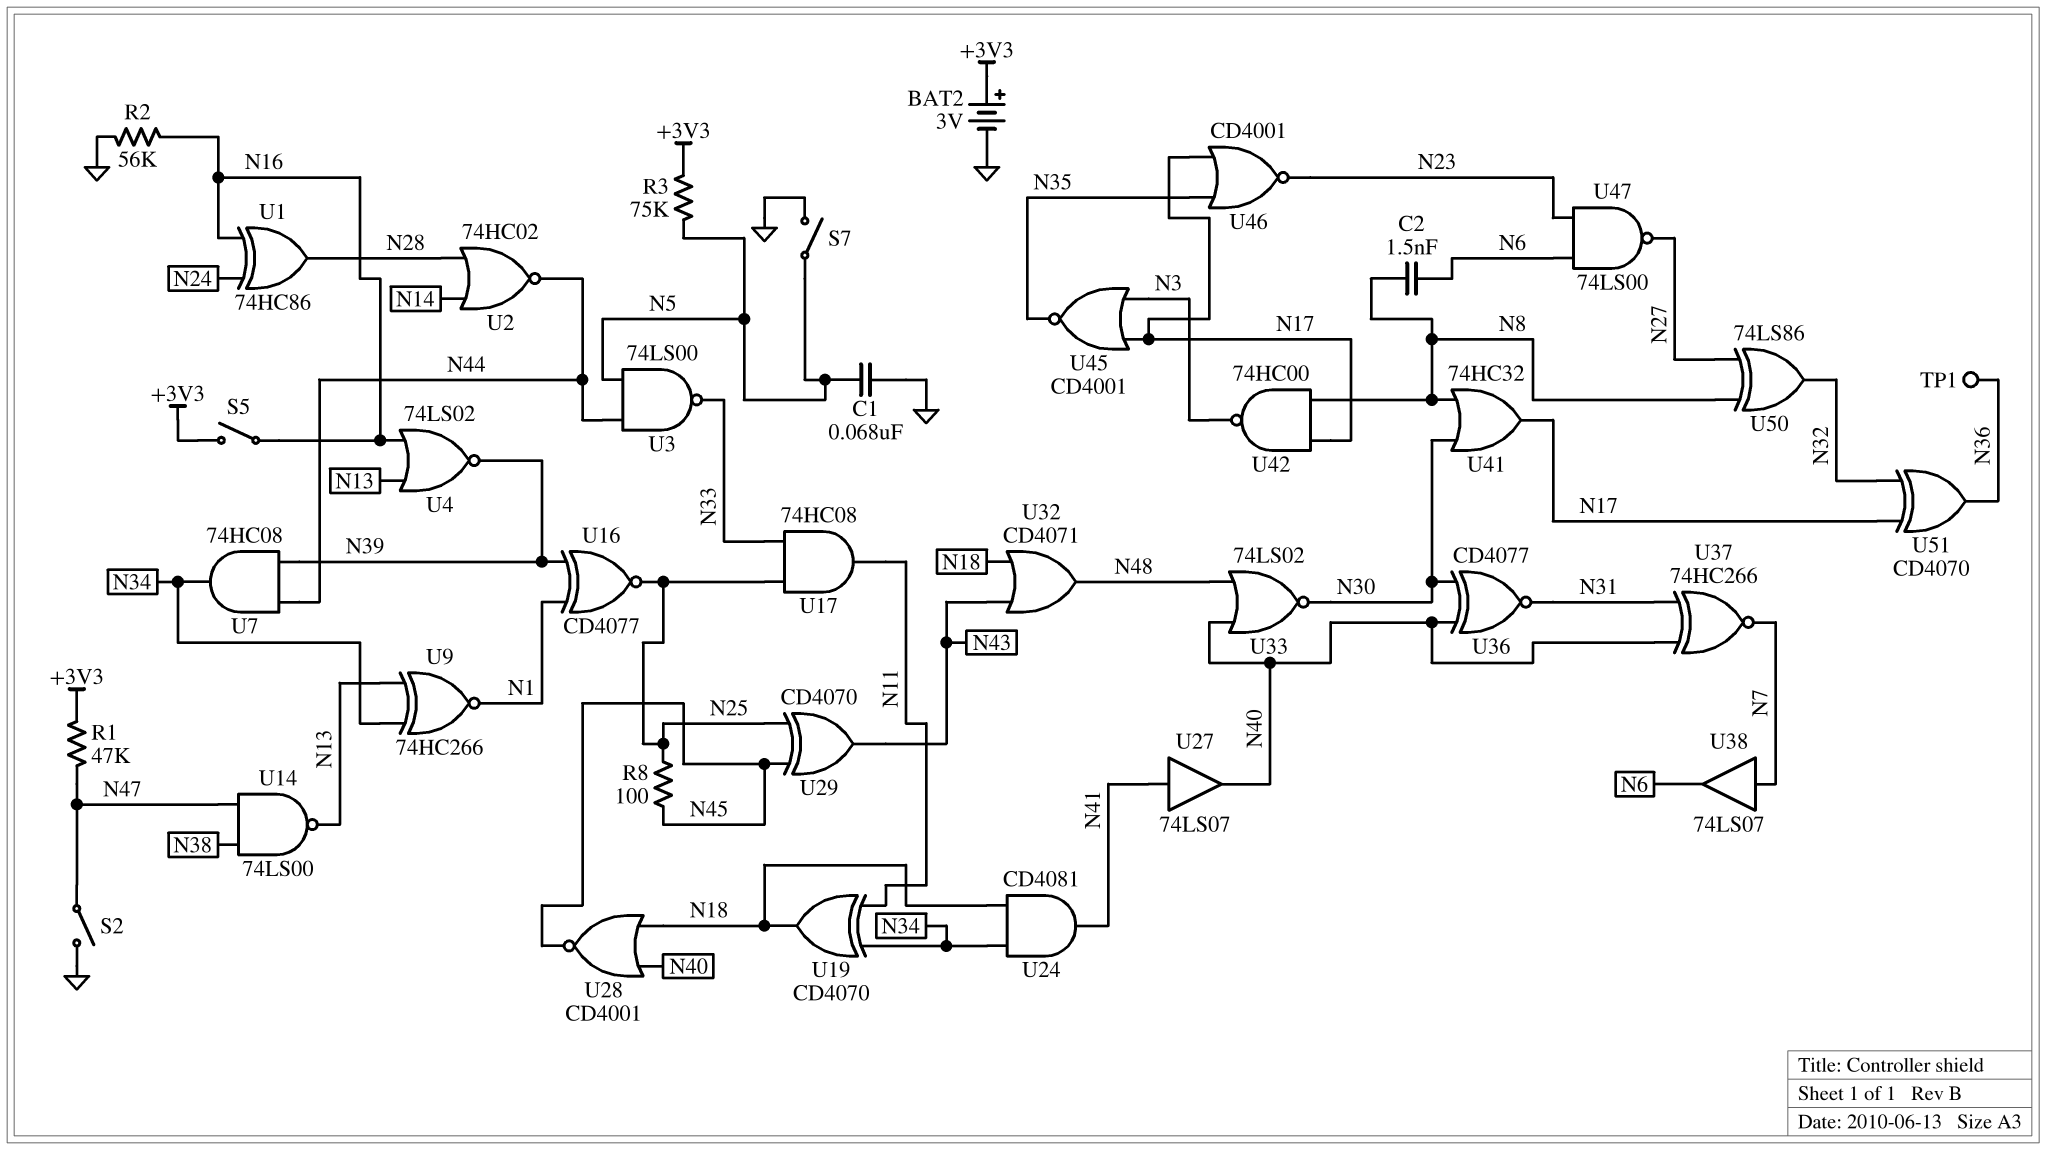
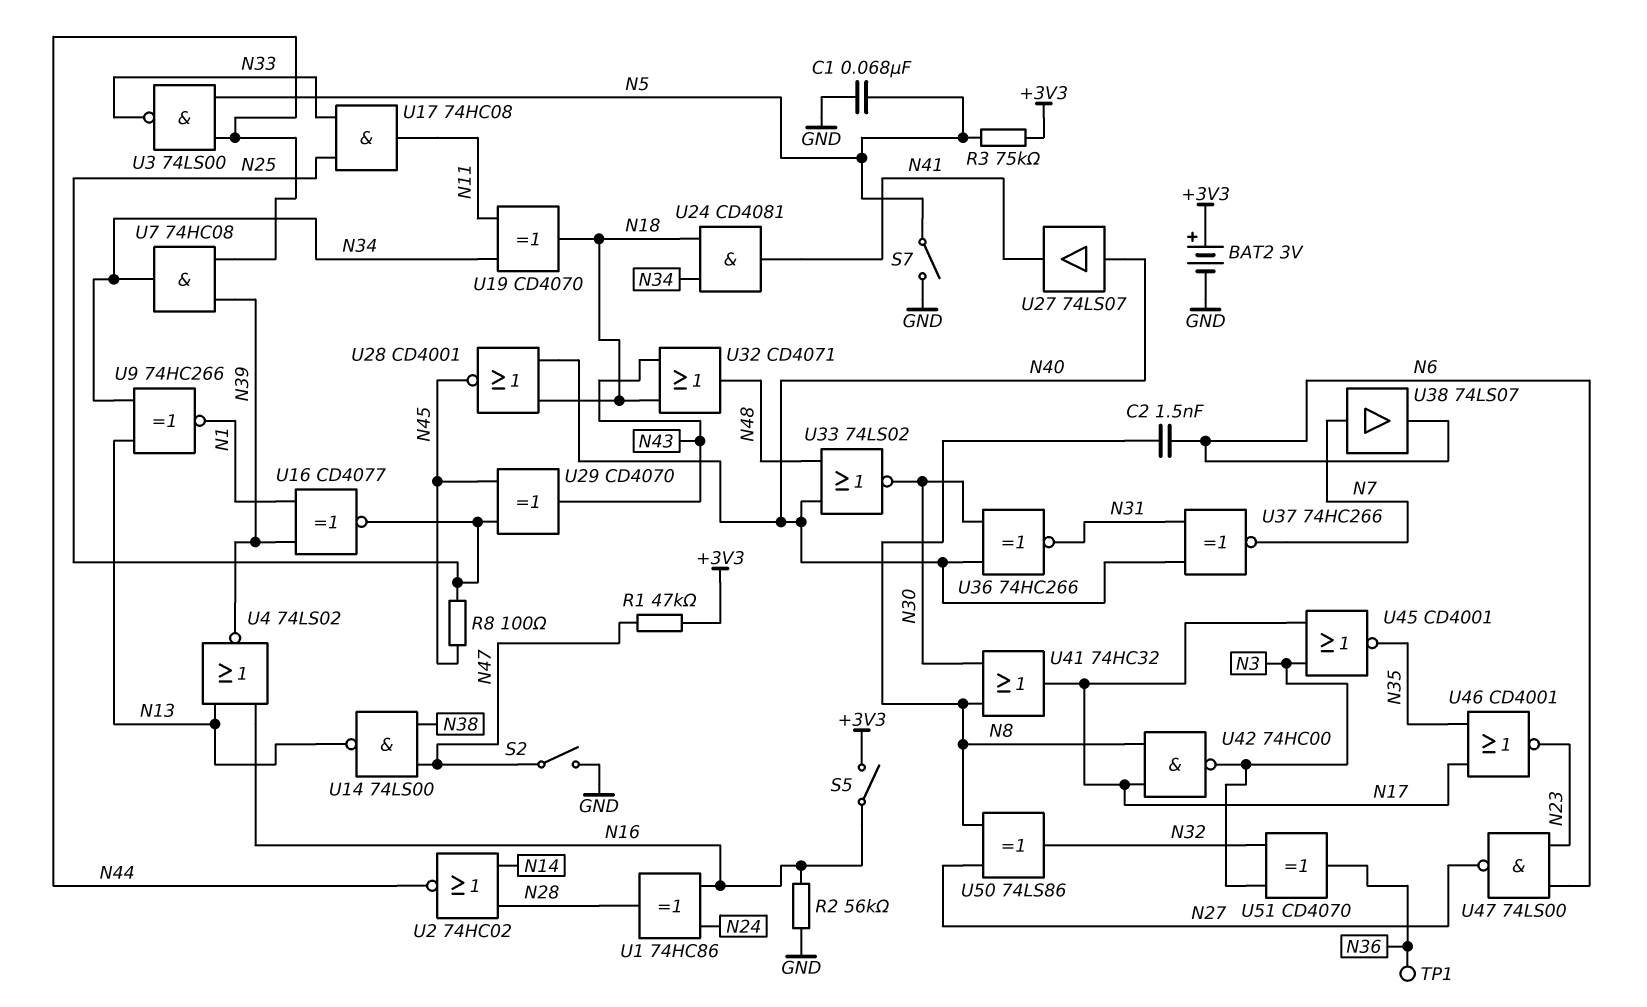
U27: buffer 74LS07 (in N41, out N40) -> buffer 74LS07 (in N40, out N41)
U36: XNOR CD4077 (in N30, in N40, out N31) -> XNOR 74HC266 (in N30, in N40, out N31)
U51: XOR CD4070 (in N17, in N32, out N36) -> XOR CD4070 (in N3, in N32, out N36)

